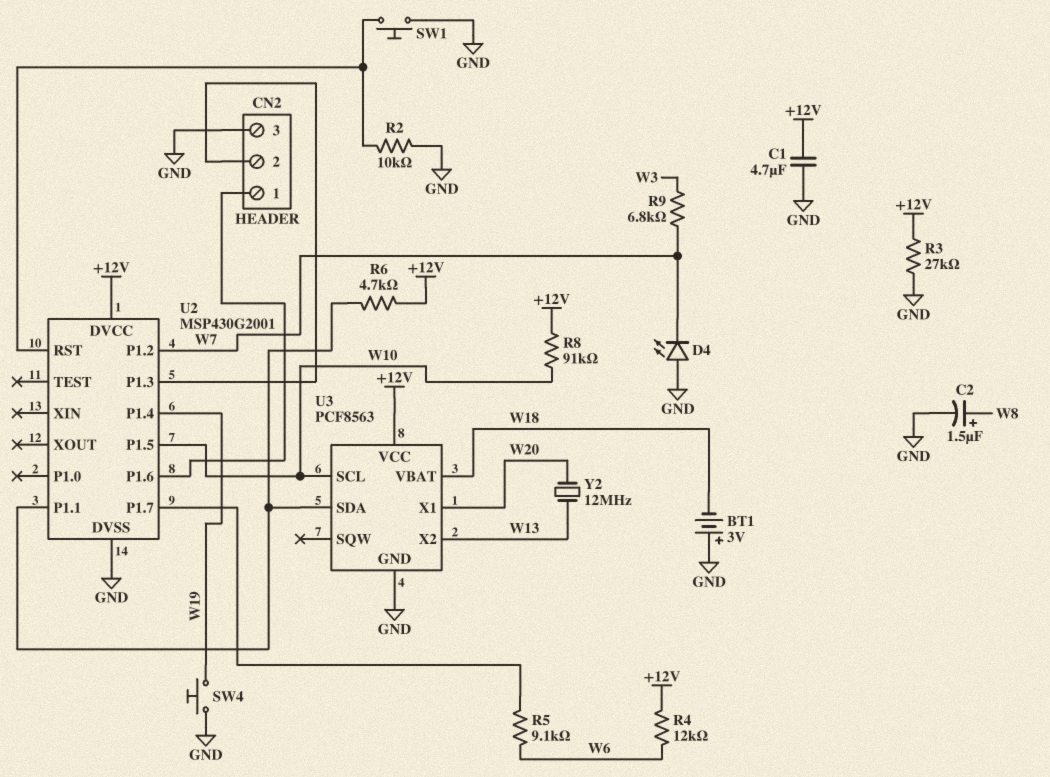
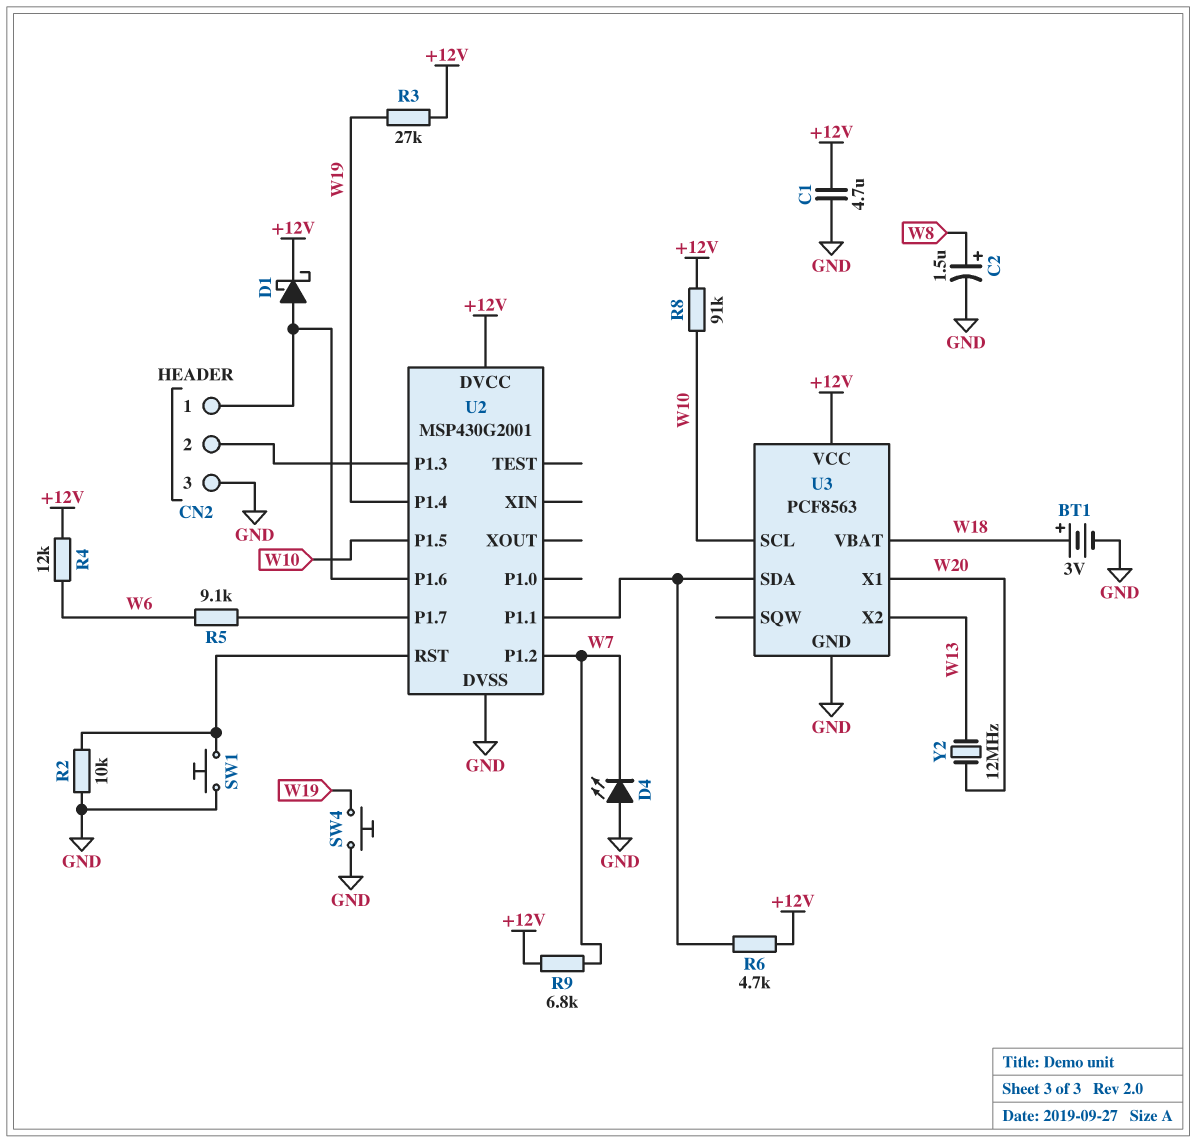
BT1: 3V (plus GND, minus W18) -> 3V (plus W18, minus GND)
D1: none -> schottky (A CN2/1, K +12V)
R3: 27k (+12V, GND) -> 27k (+12V, W19)
R9: 6.8k (W3, W7) -> 6.8k (+12V, W7)

